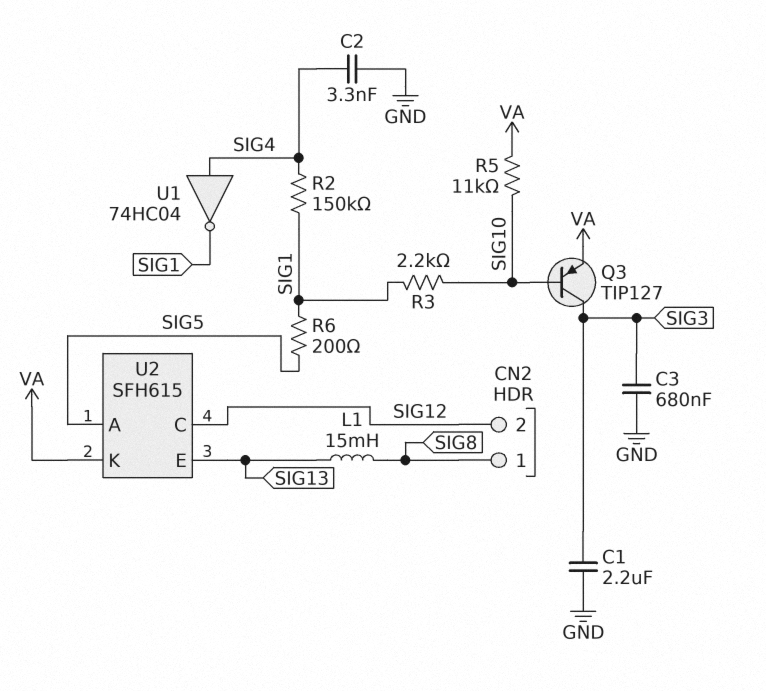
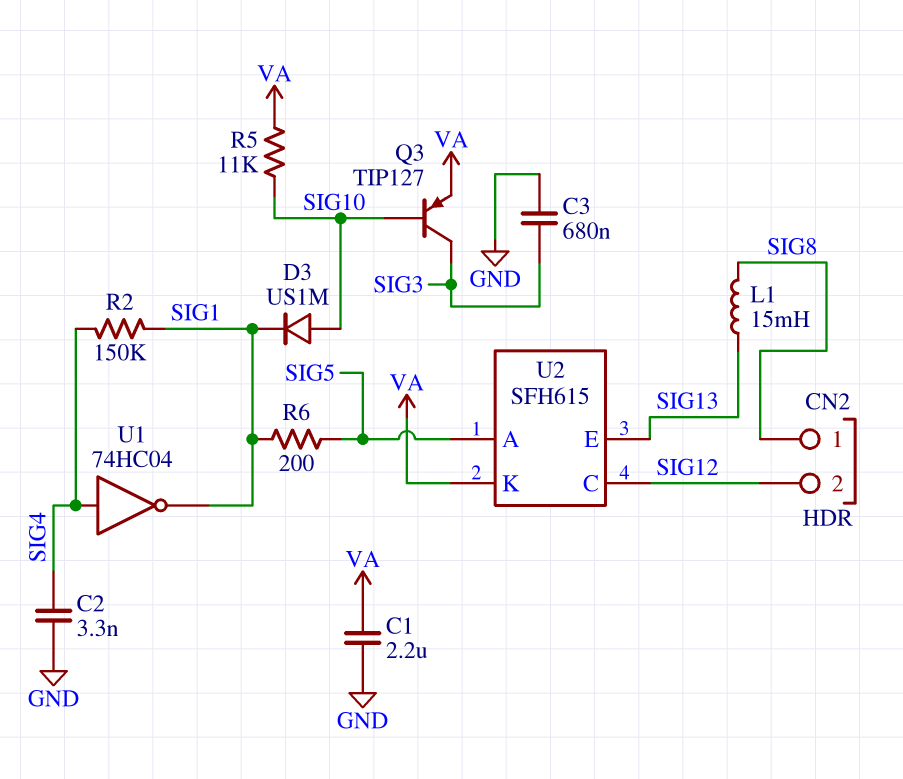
C1: 2.2uF (GND, SIG3) -> 2.2uF (GND, VA)
D3: none -> diode US1M (A SIG10, K SIG1)
R3: 2.2k (SIG1, SIG10) -> none

